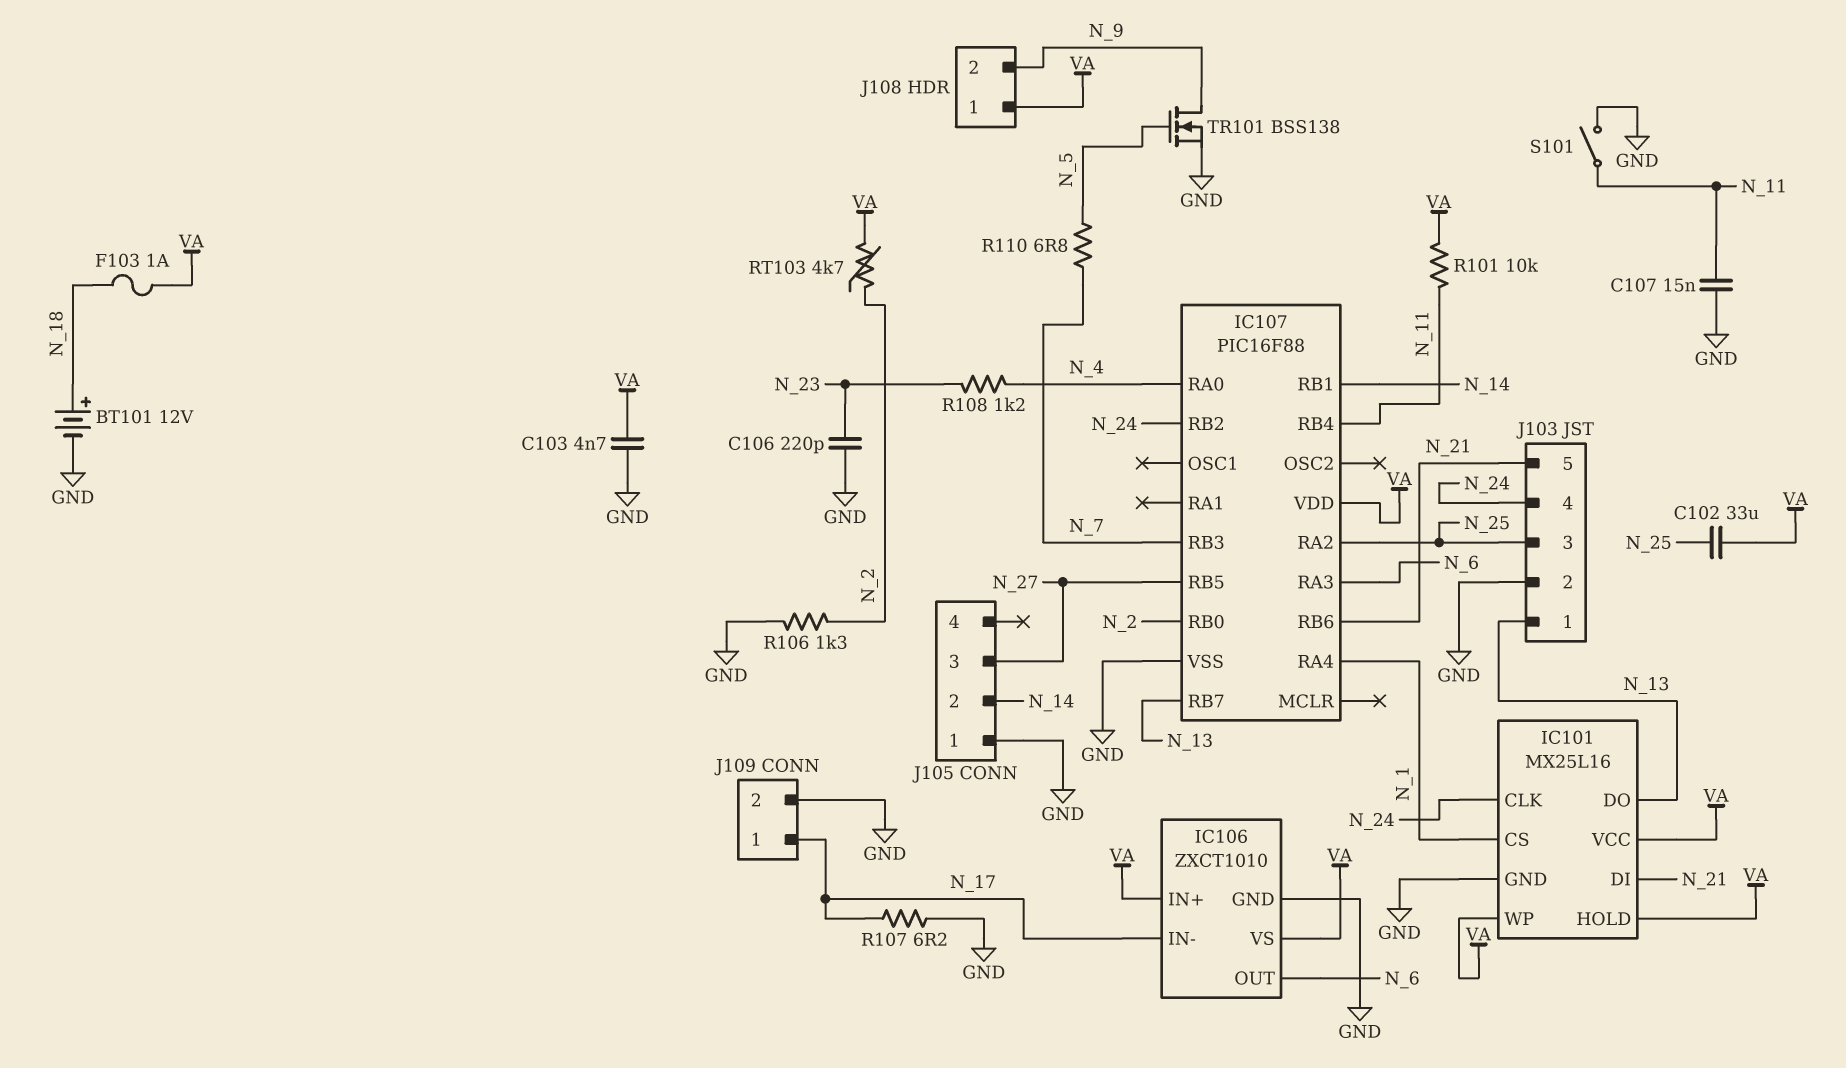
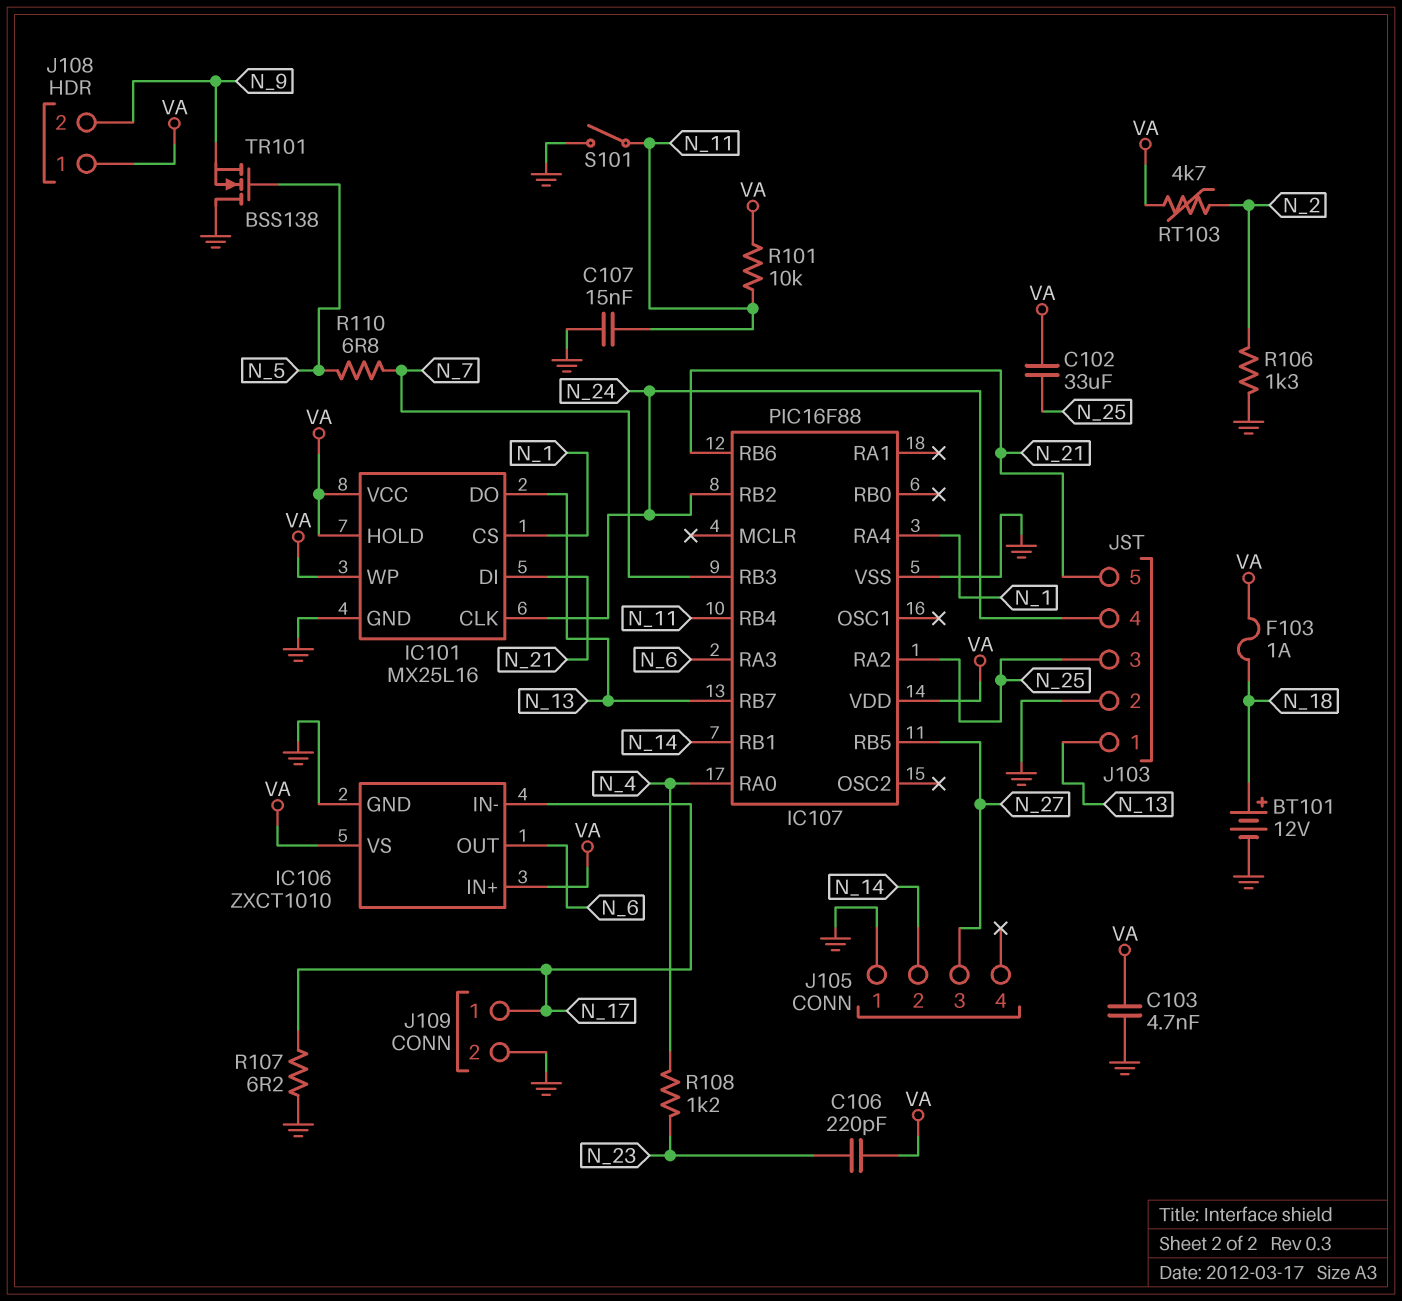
C106: 220pF (GND, N_23) -> 220pF (N_23, VA)
IC107 pin RB0: N_2 -> none
TR101: NMOS BSS138 (G N_5, D N_9, S GND) -> NMOS BSS138 (G N_5, D GND, S N_9)

